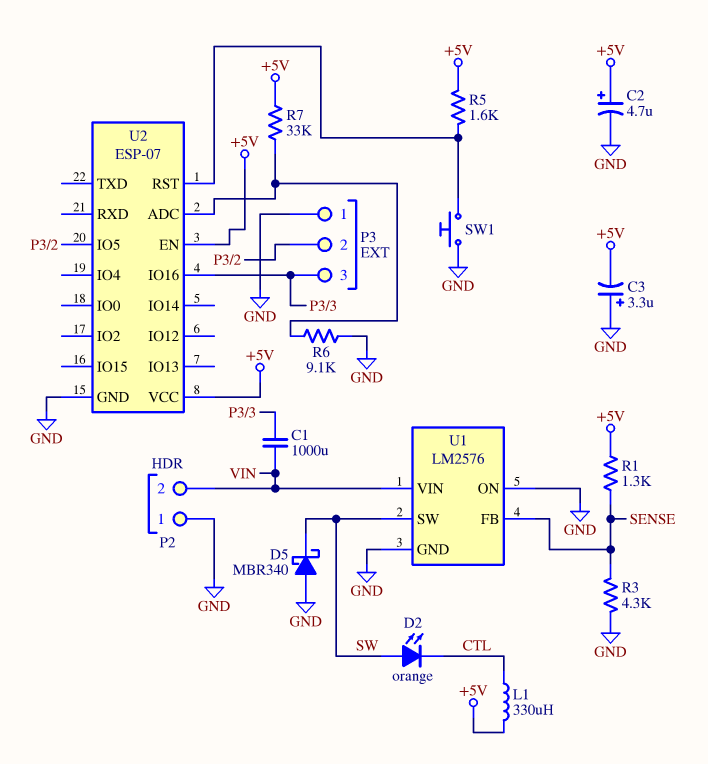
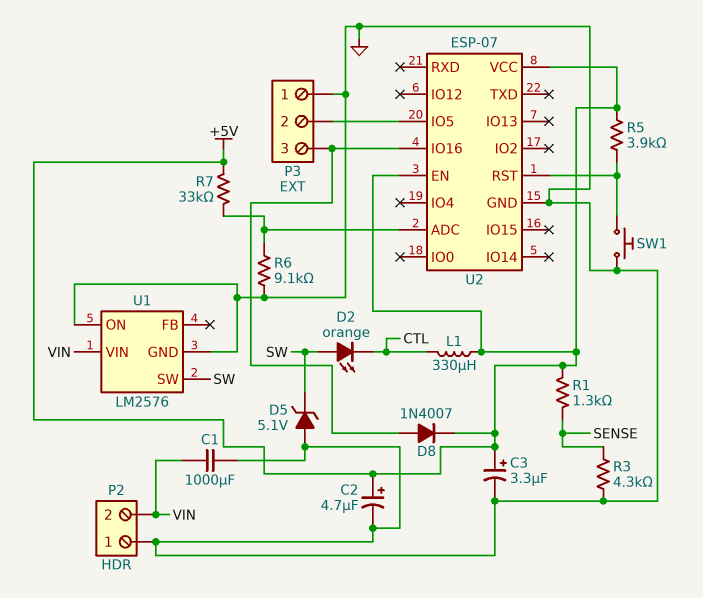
C1: 1000uF (P3/3, VIN) -> 1000uF (GND, VIN)
C3: 3.3uF (plus GND, minus +5V) -> 3.3uF (plus +5V, minus GND)
D5: schottky MBR340 (A GND, K SW) -> zener 5.1V (A GND, K SW)
D8: none -> diode 1N4007 (A P3/3, K +5V)
R5: 1.6k (+5V, U2/RST) -> 3.9k (+5V, U2/RST)
U1 pin FB: SENSE -> none

